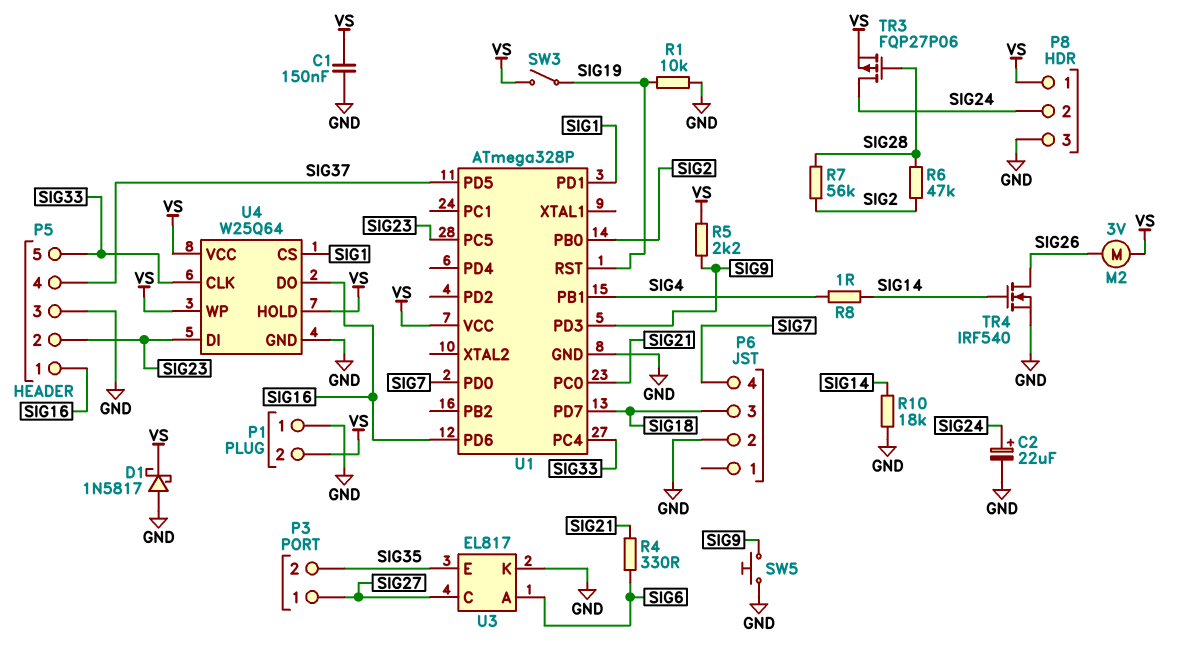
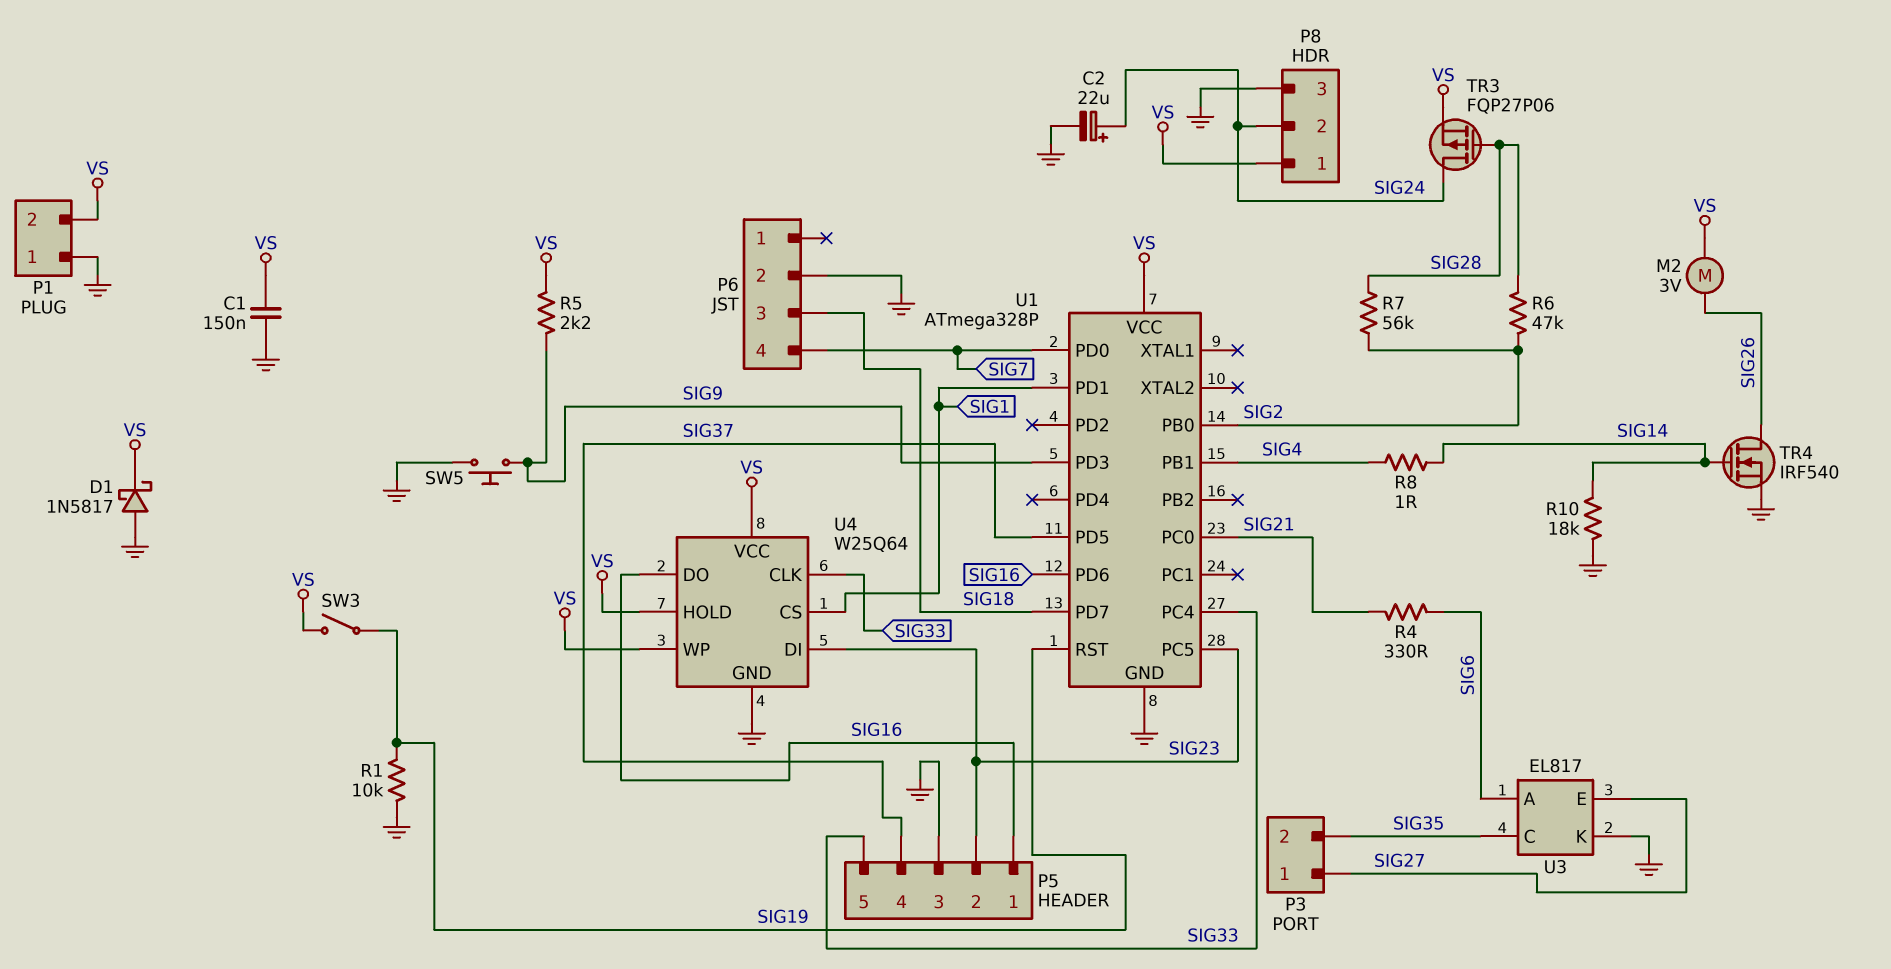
U3 pin C: SIG27 -> SIG35
U3 pin E: SIG35 -> SIG27

